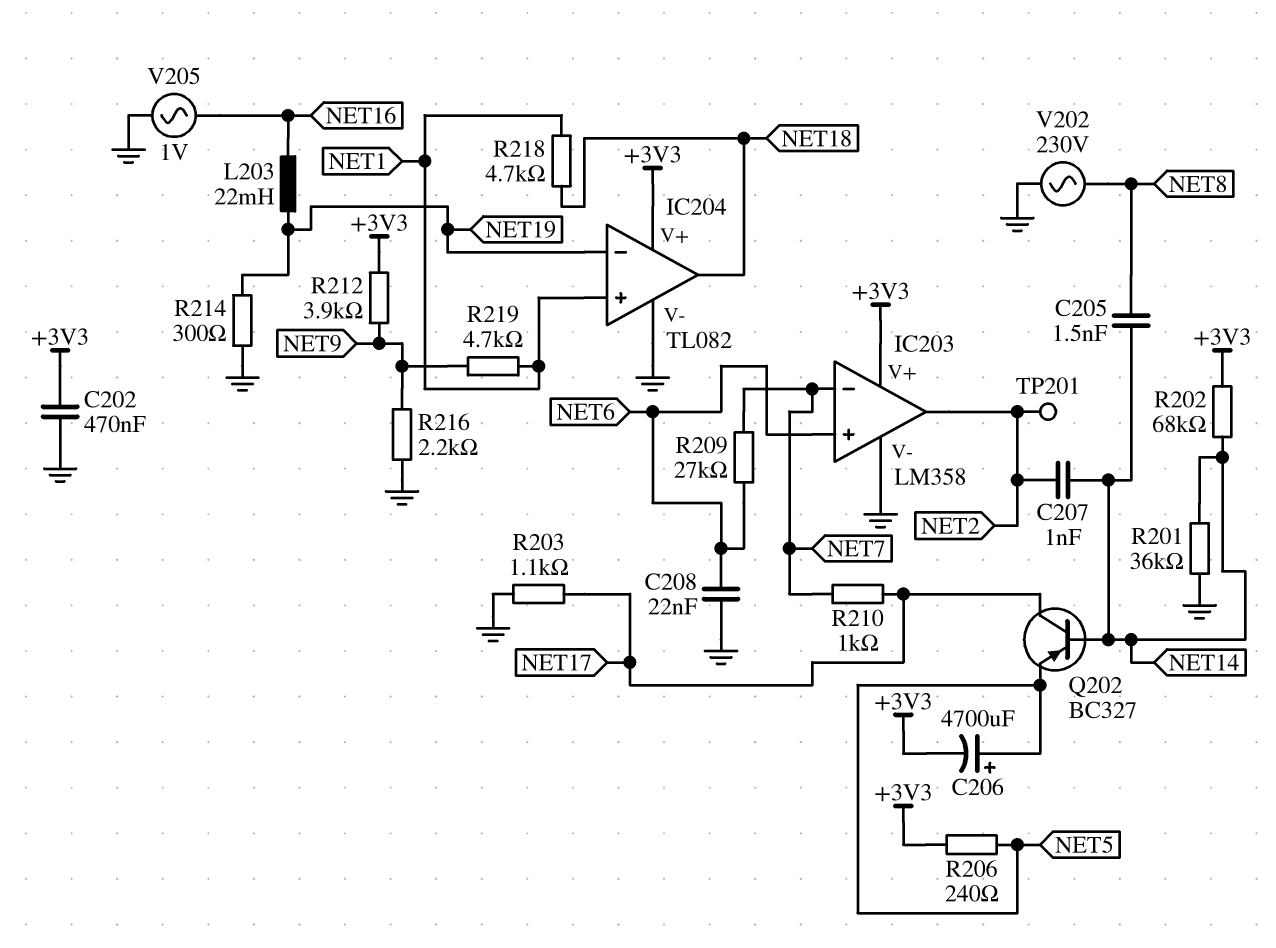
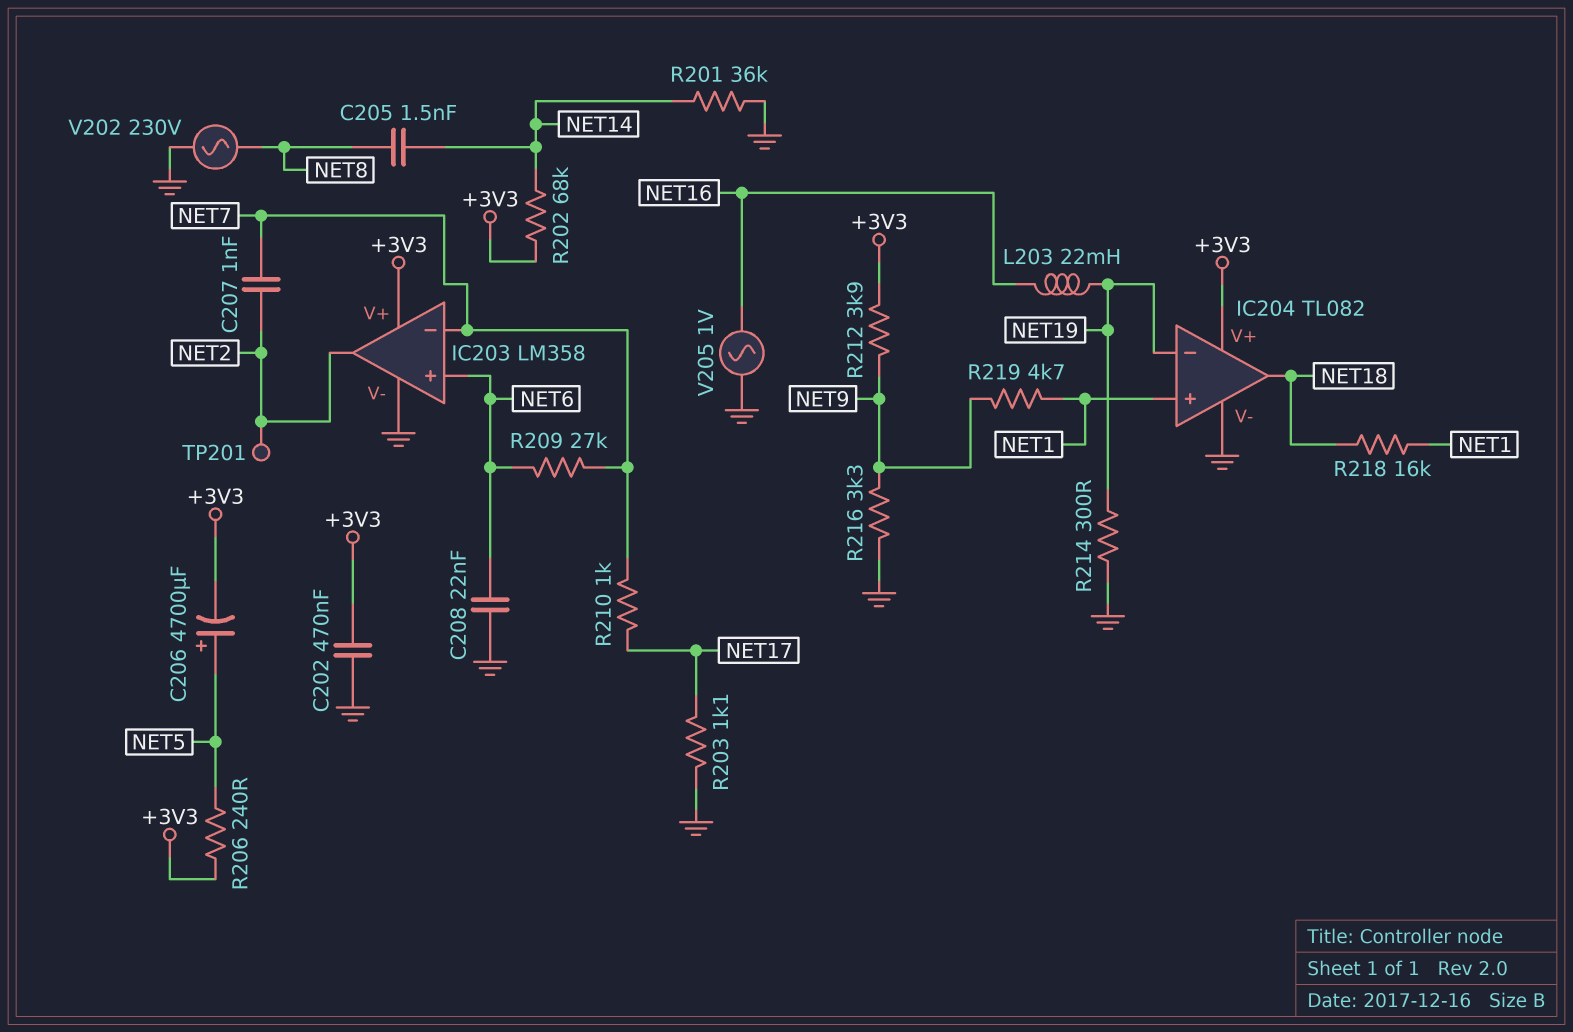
C207: 1nF (NET2, NET14) -> 1nF (NET2, NET7)
Q202: PNP BC327 (B NET14, C NET17, E NET5) -> none
R216: 2.2k (GND, NET9) -> 3.3k (GND, NET9)
R218: 4.7k (NET1, NET18) -> 16k (NET1, NET18)

